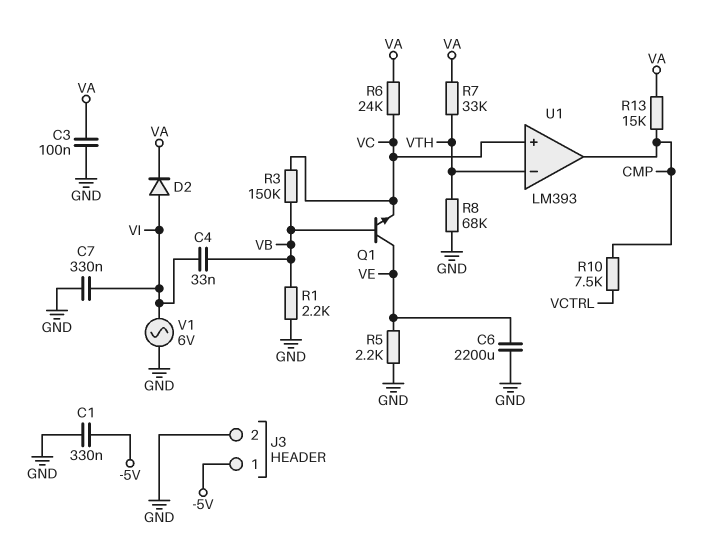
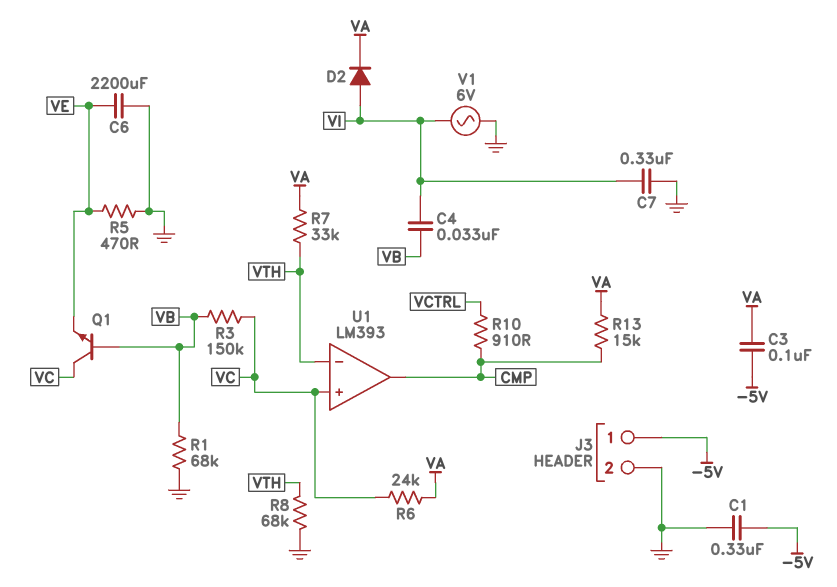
C3: 100nF (GND, VA) -> 100nF (-5V, VA)
Q1: NPN (B VB, C VE, E VC) -> NPN (B VB, C VC, E VE)
R1: 2.2k (GND, VB) -> 68k (GND, VB)
R5: 2.2k (GND, VE) -> 470 (GND, VE)
R10: 7.5k (CMP, VCTRL) -> 910 (CMP, VCTRL)

